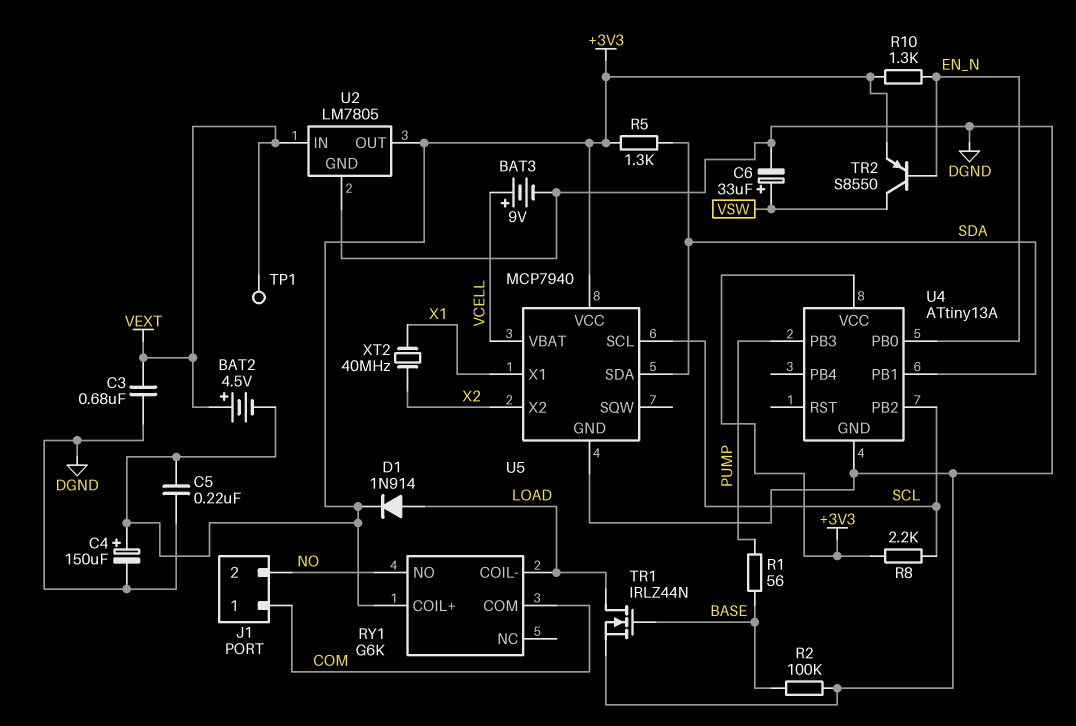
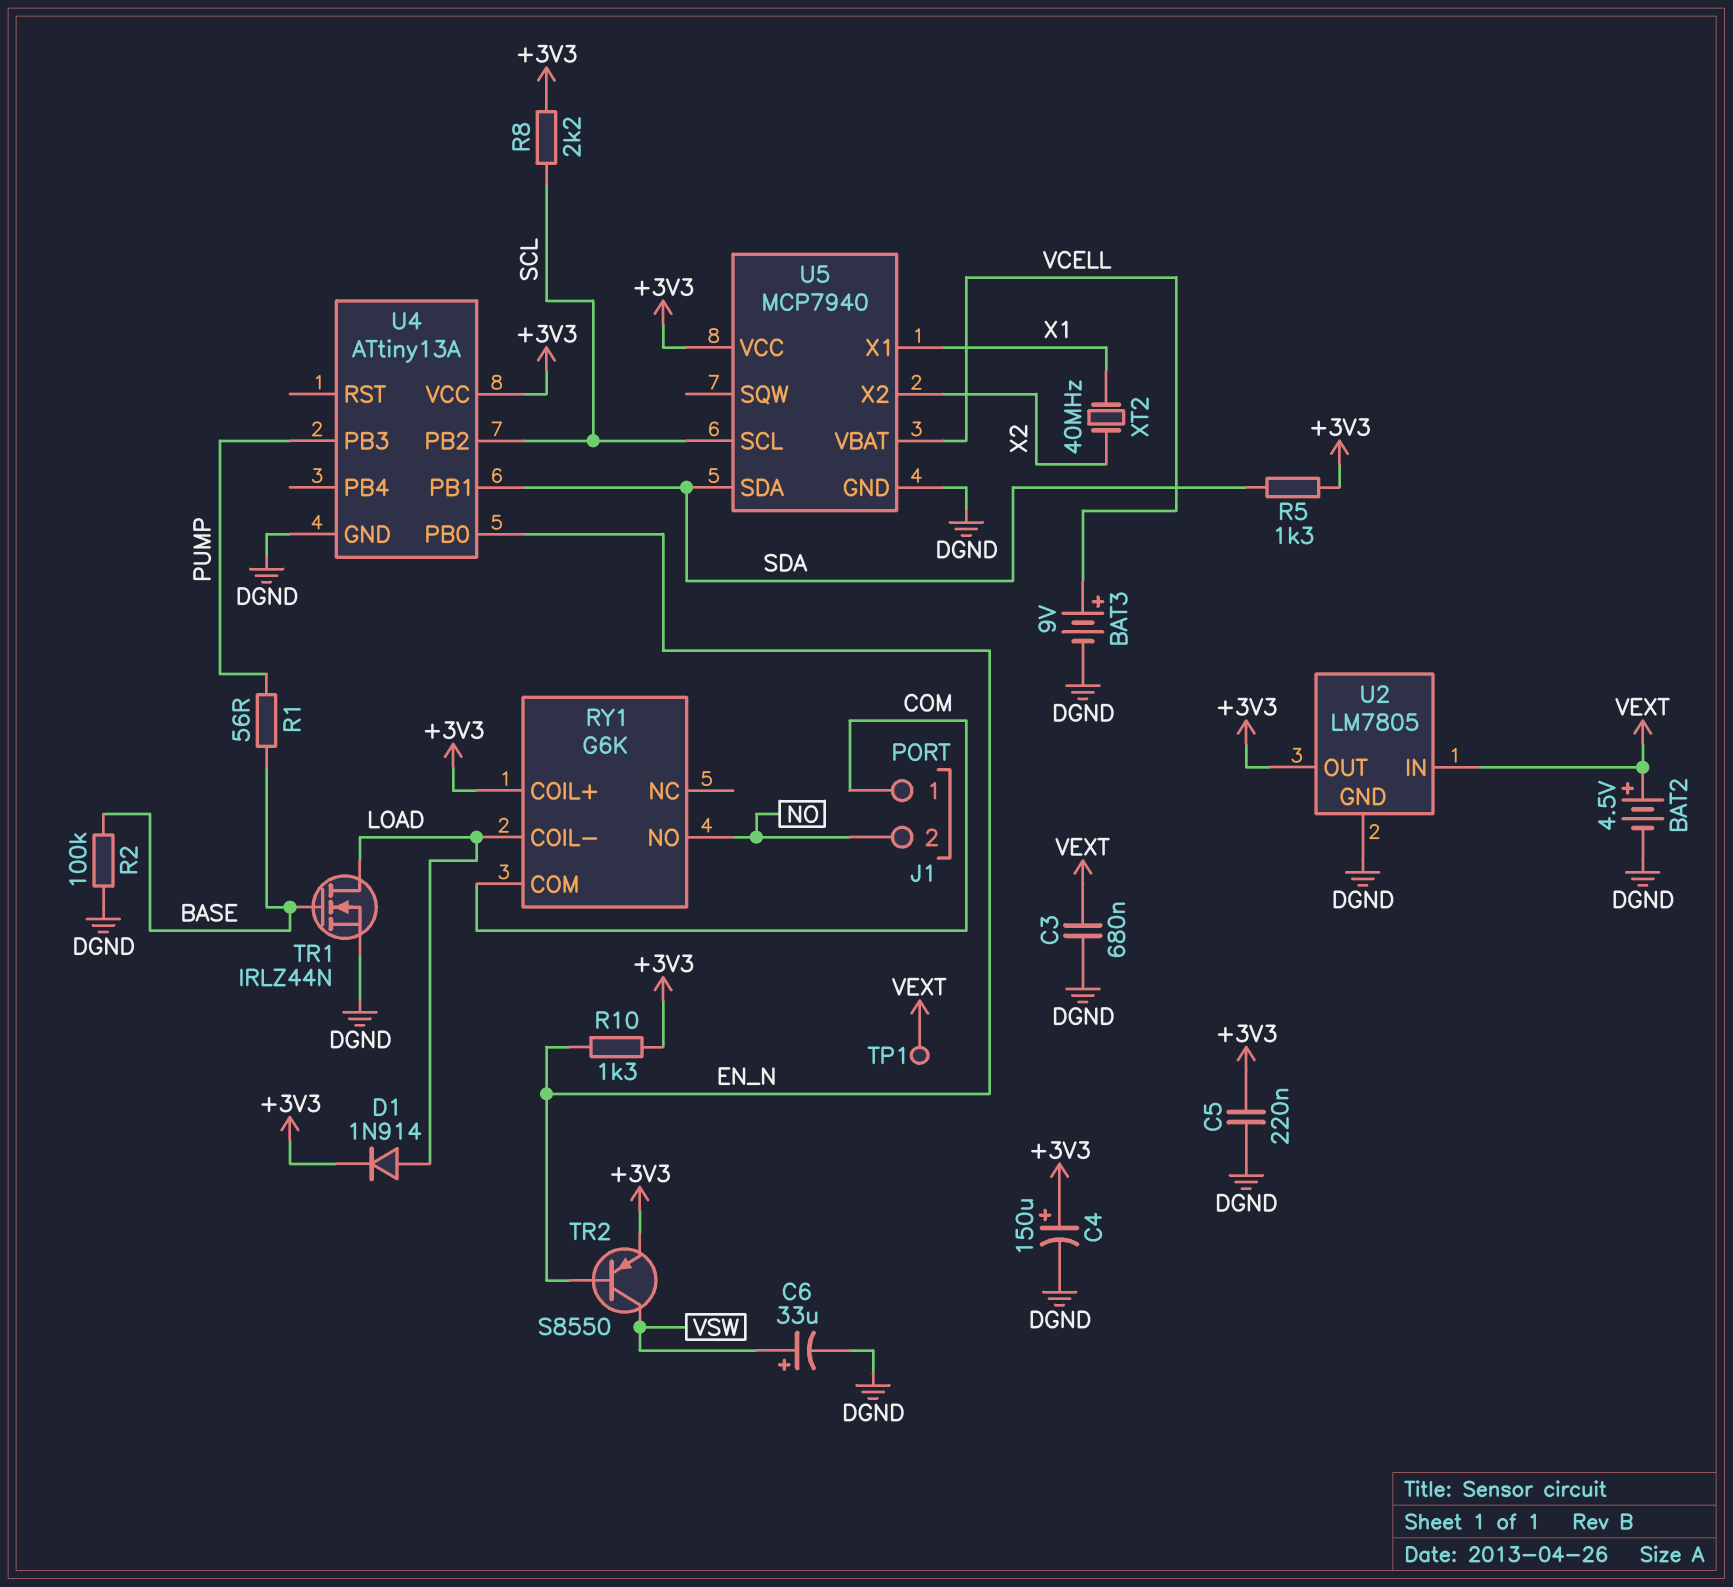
BAT2: 4.5V (plus VEXT, minus +3V3) -> 4.5V (plus VEXT, minus DGND)

